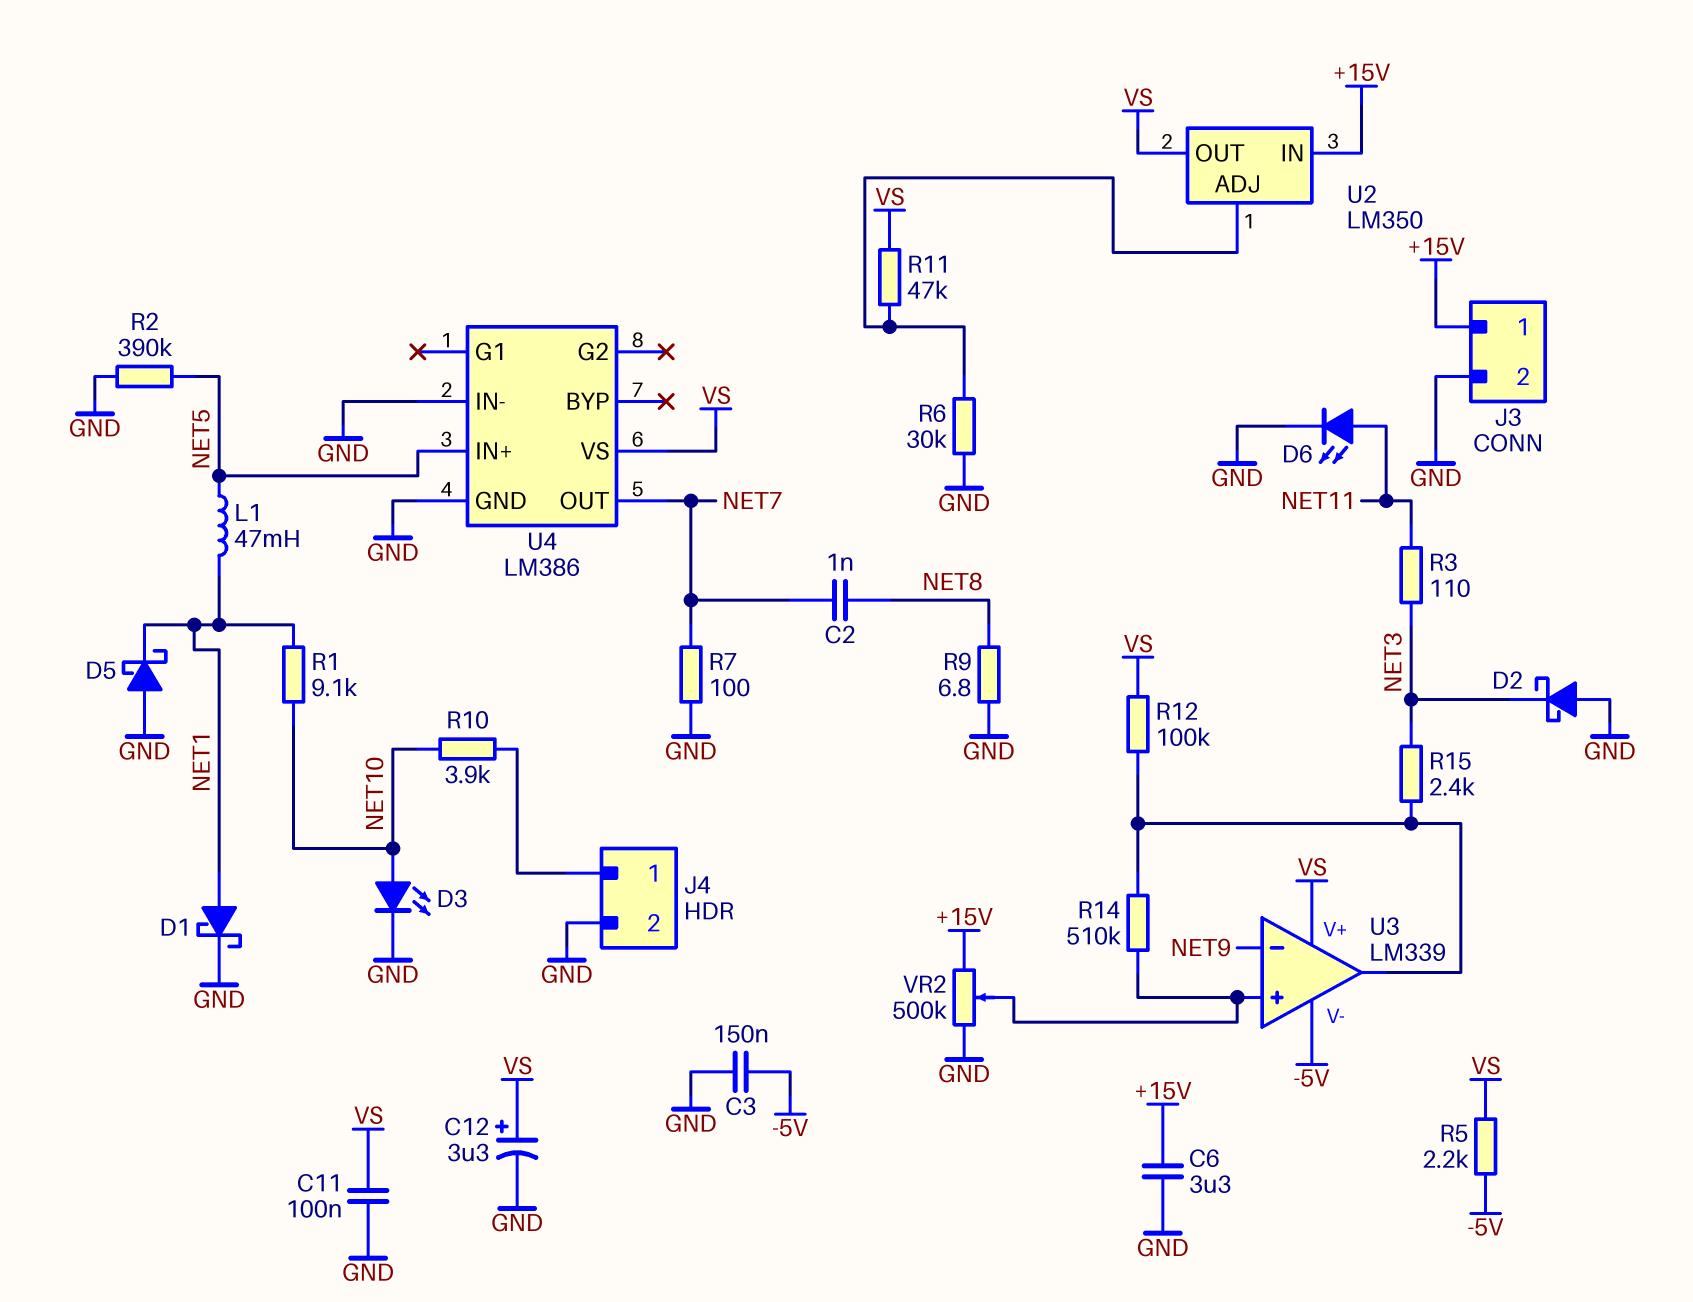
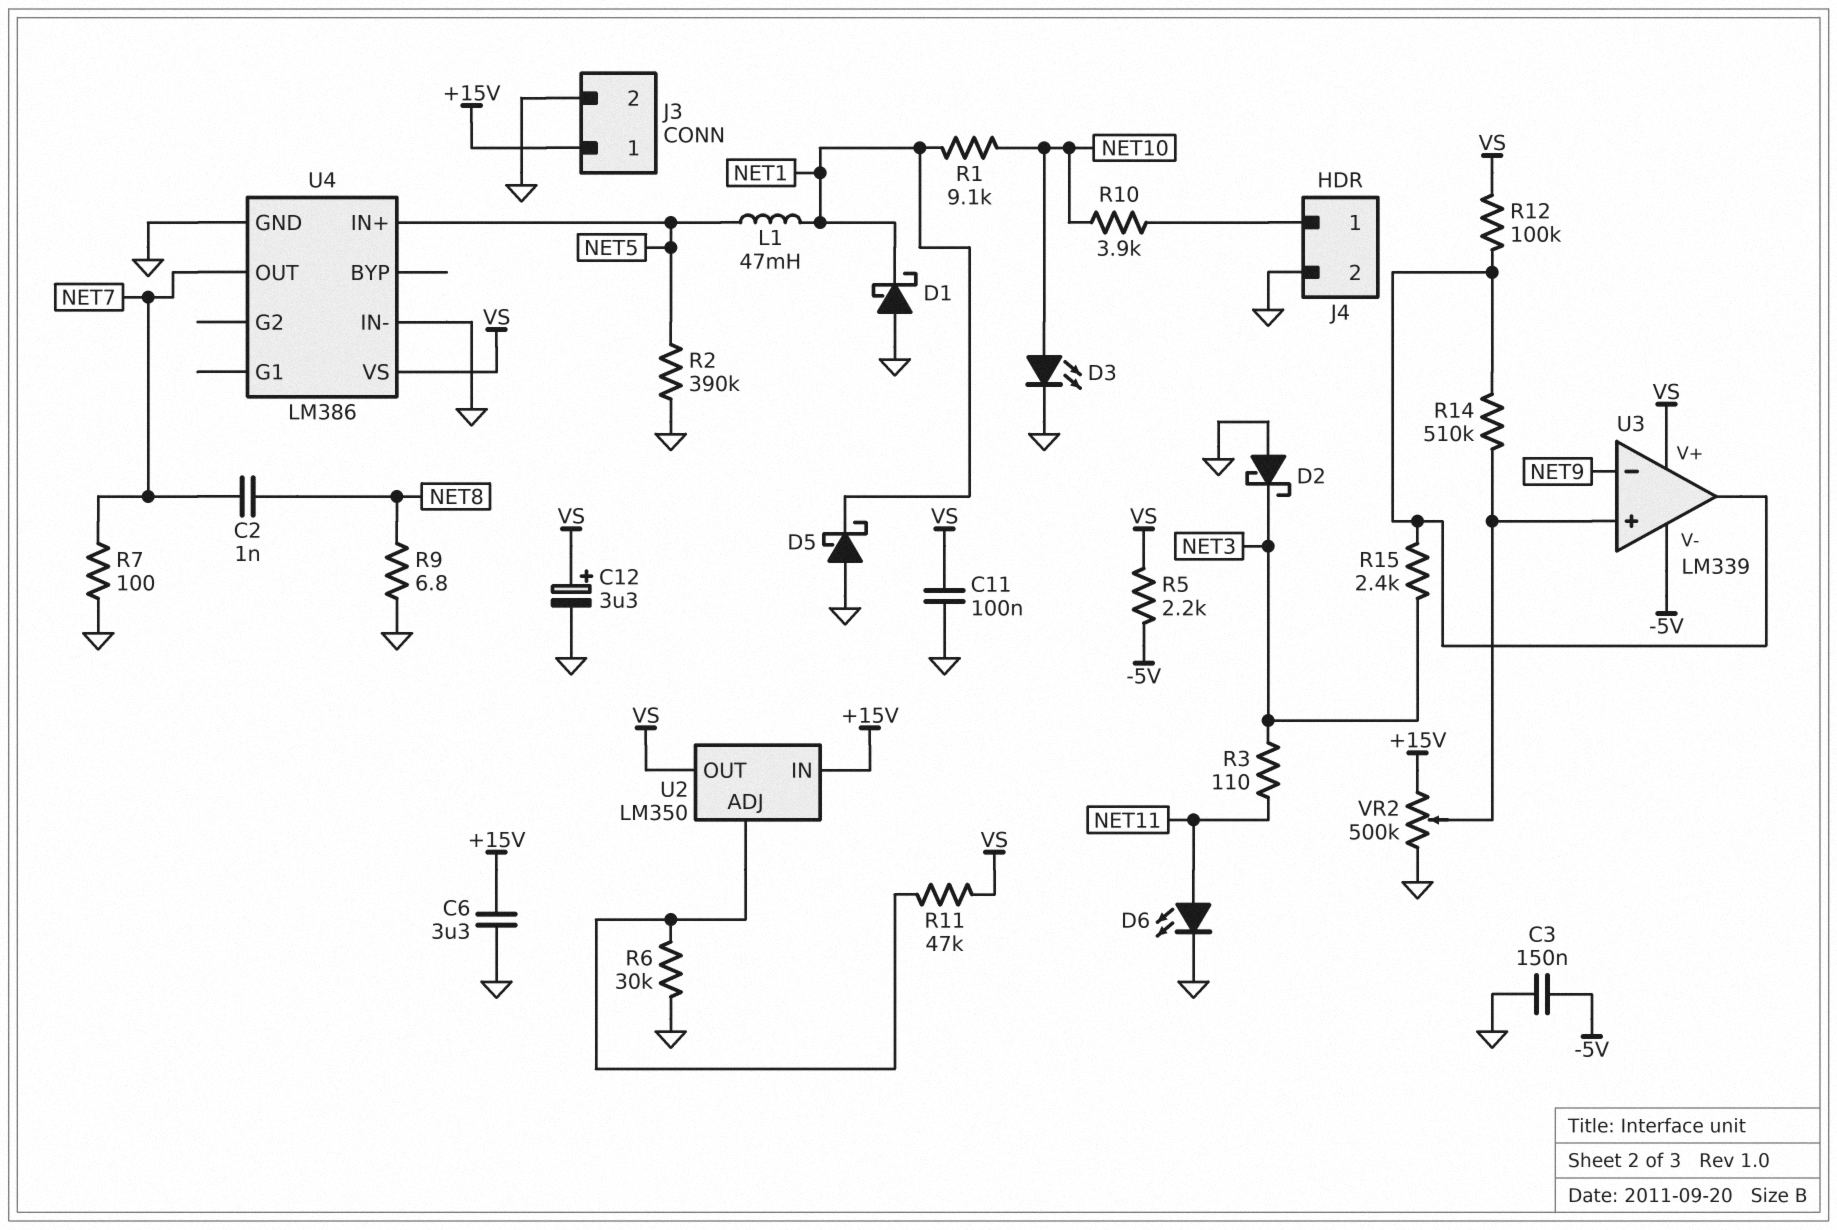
D1: schottky (A NET1, K GND) -> schottky (A GND, K NET1)

